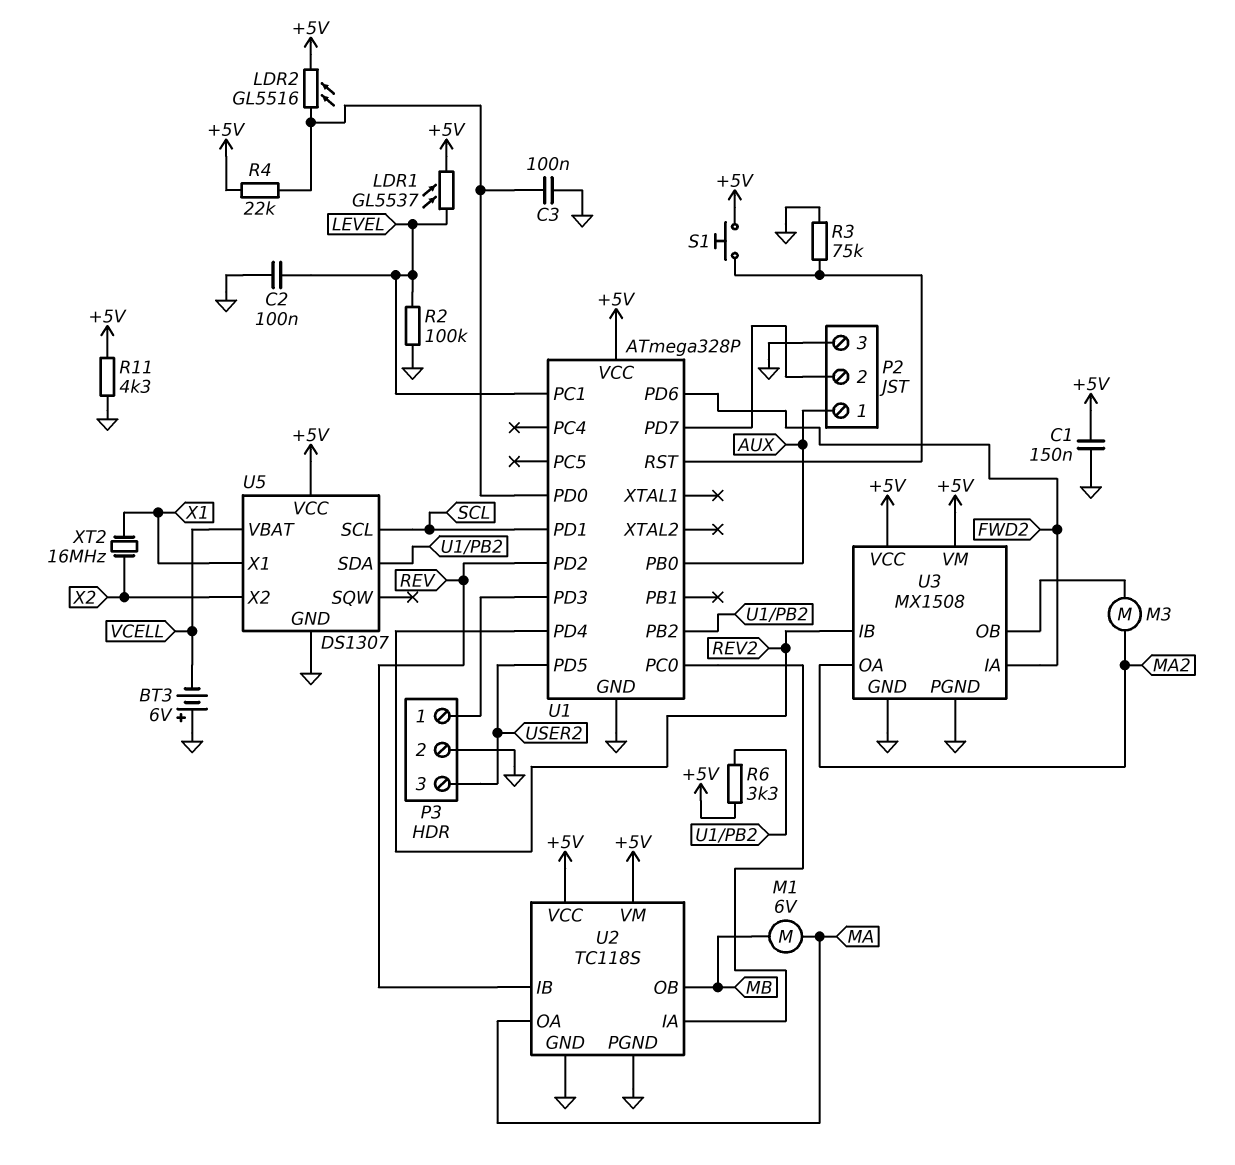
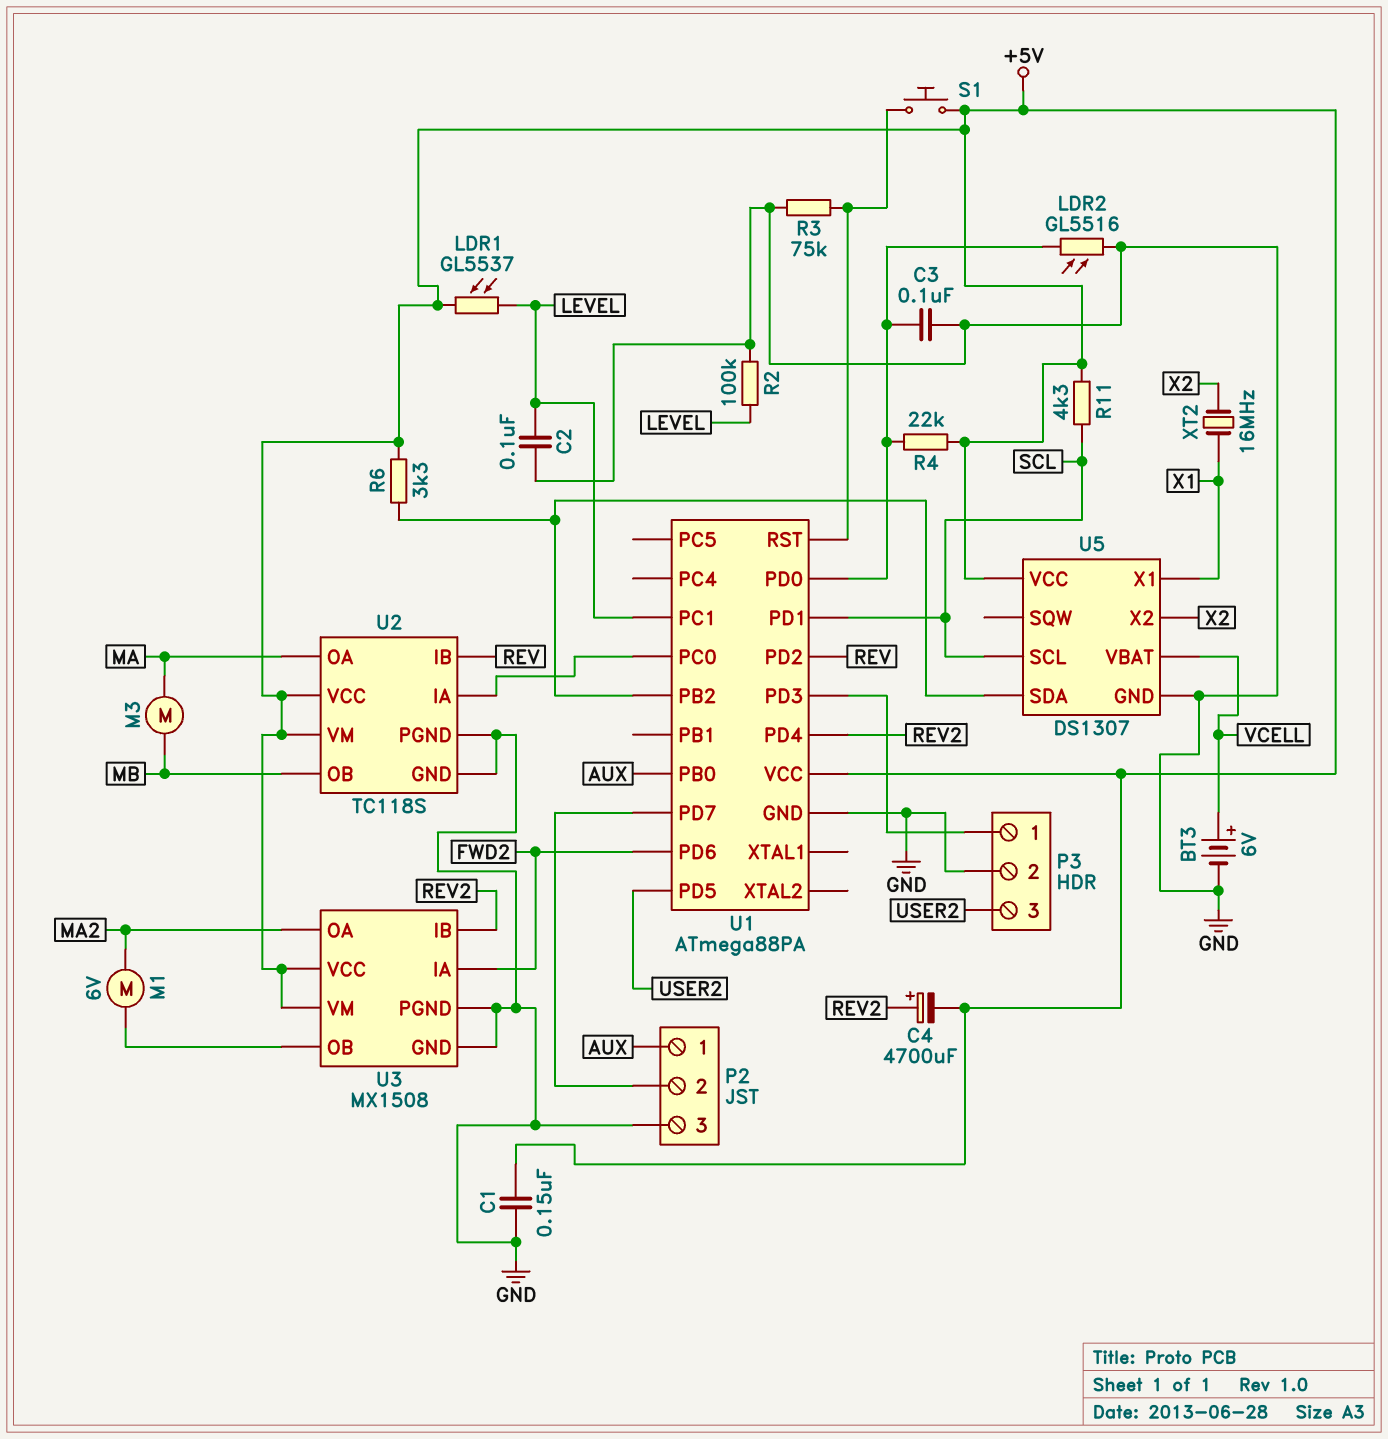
BT3: 6V (plus GND, minus VCELL) -> 6V (plus VCELL, minus GND)
C4: none -> 4700uF (plus REV2, minus +5V)
LDR2: GL5516 (+5V, U1/PD0) -> GL5516 (GND, U1/PD0)
M1: motor 6V (MA, MB) -> motor 6V (MA2, U3/OB)
M3: motor (MA2, U3/OB) -> motor (MA, MB)
R11: 4.3k (+5V, GND) -> 4.3k (+5V, SCL)
U1: ATmega328P -> ATmega88PA

